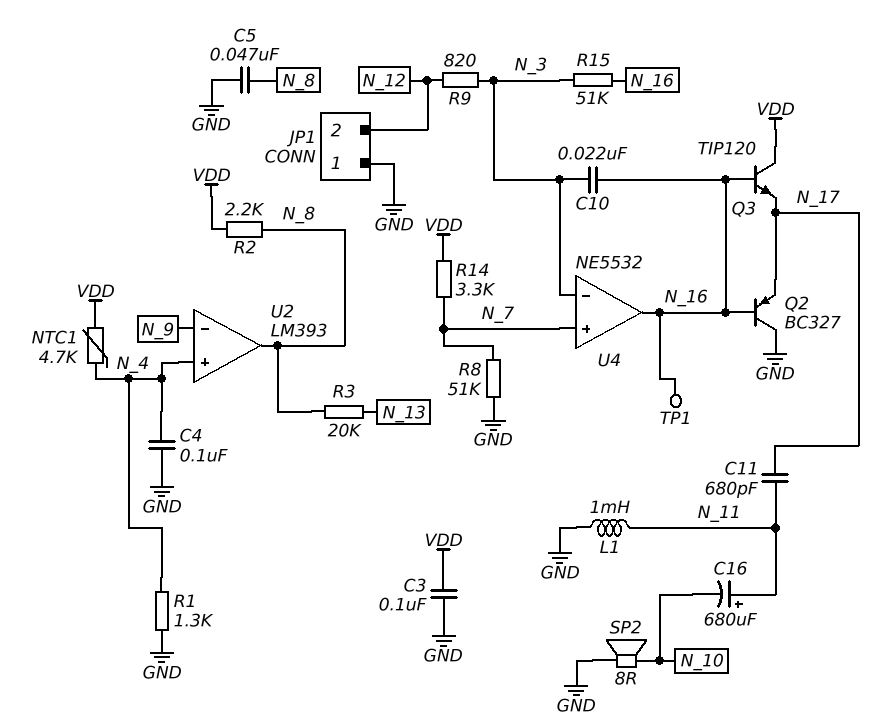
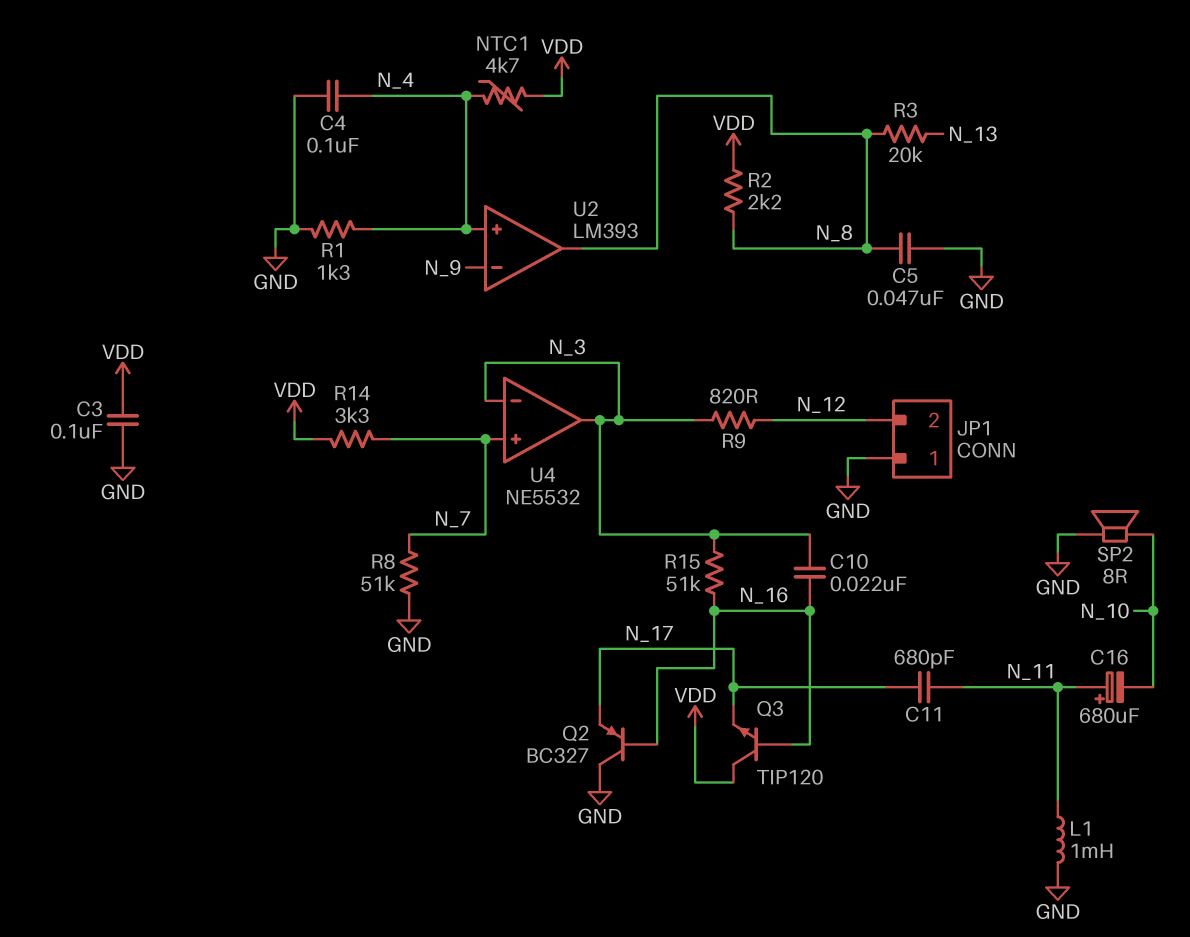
TP1: test point (N_16) -> none
U4 pin out: N_16 -> N_3

